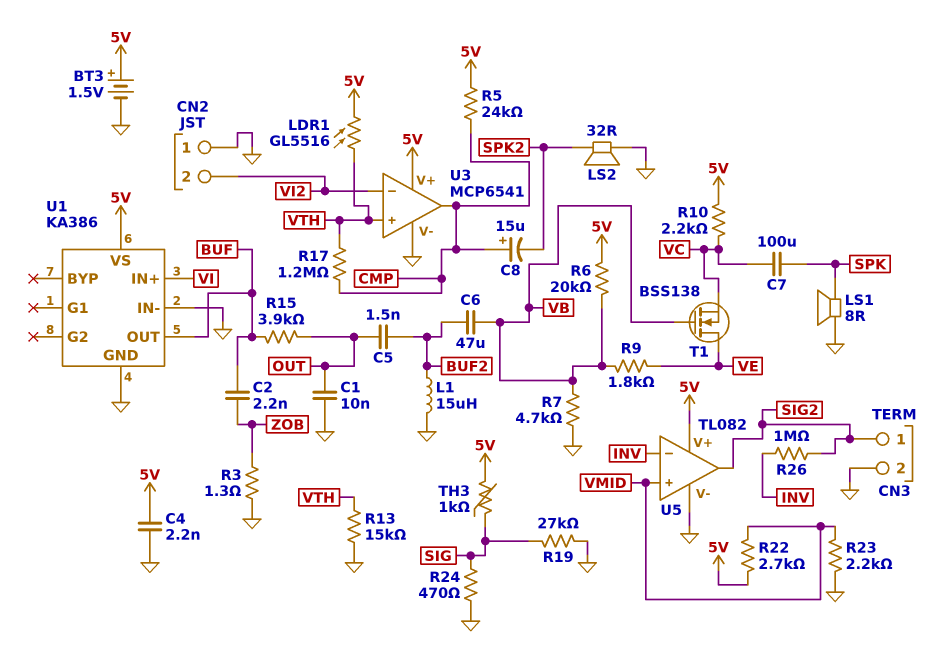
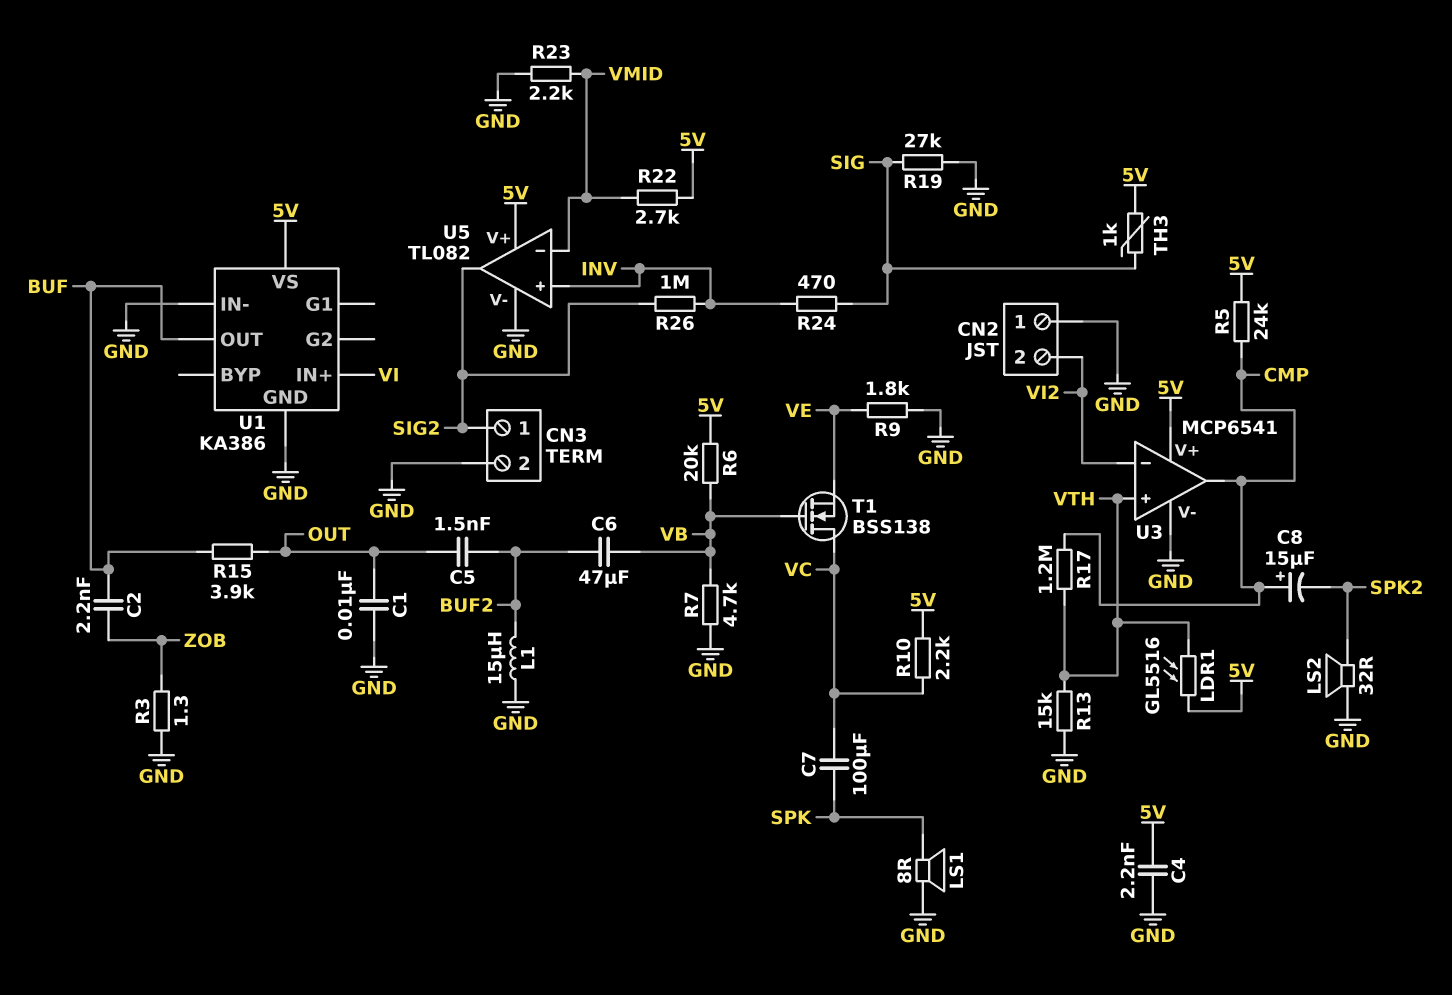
BT3: 1.5V (plus 5V, minus GND) -> none
R9: 1.8k (VB, VE) -> 1.8k (GND, VE)
R24: 470 (GND, SIG) -> 470 (INV, SIG)
T1: NMOS BSS138 (G VB, D VE, S VC) -> NMOS BSS138 (G VB, D VC, S VE)
U5 pin in+: VMID -> INV
U5 pin in-: INV -> VMID

